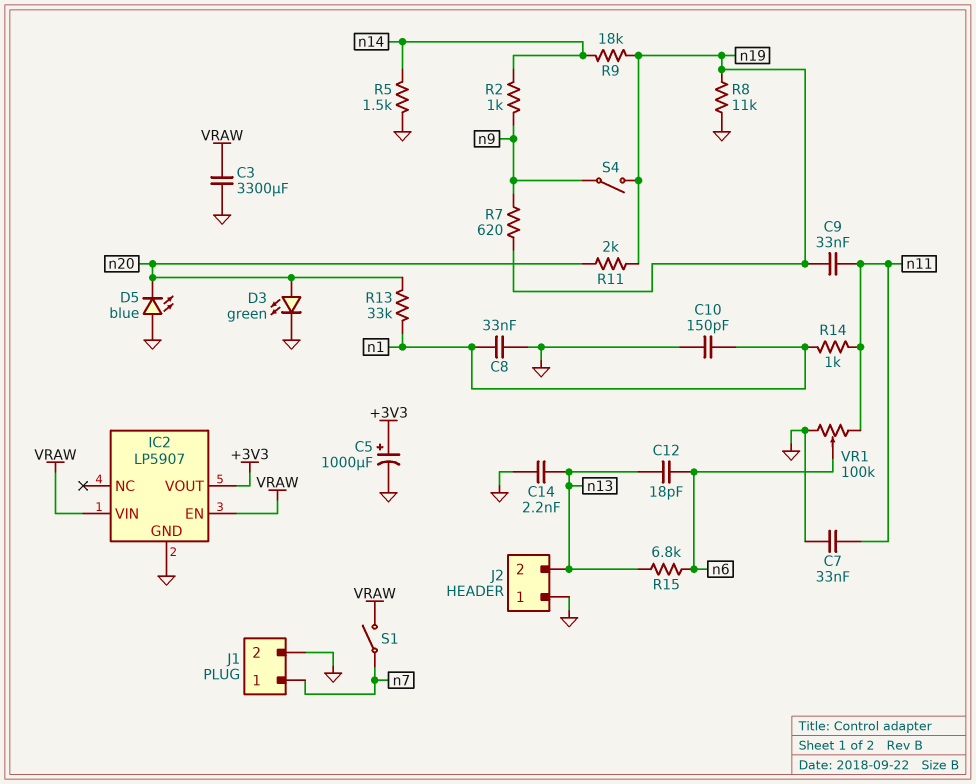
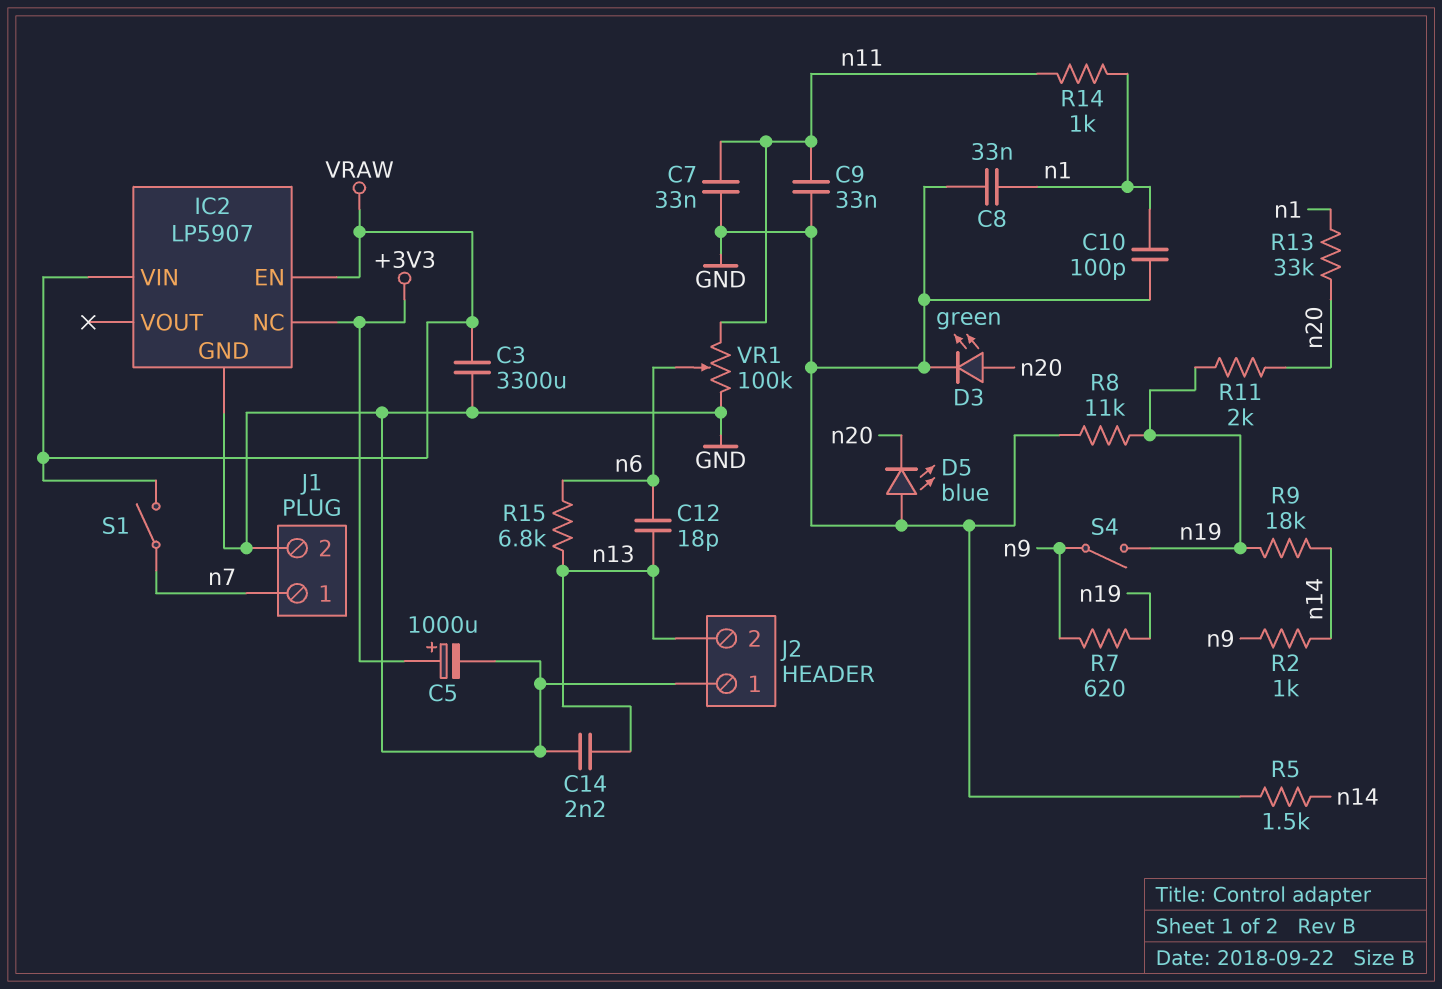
C9: 33nF (n11, n19) -> 33nF (GND, n11)
C10: 150pF (GND, n1) -> 100pF (GND, n1)
IC2 pin NC: none -> +3V3
IC2 pin VOUT: +3V3 -> none

